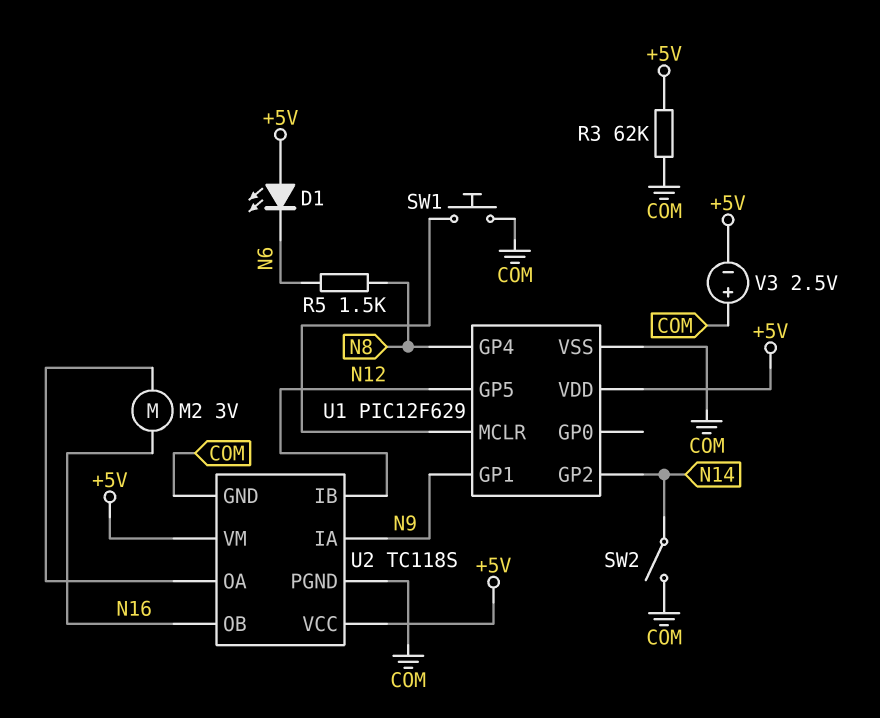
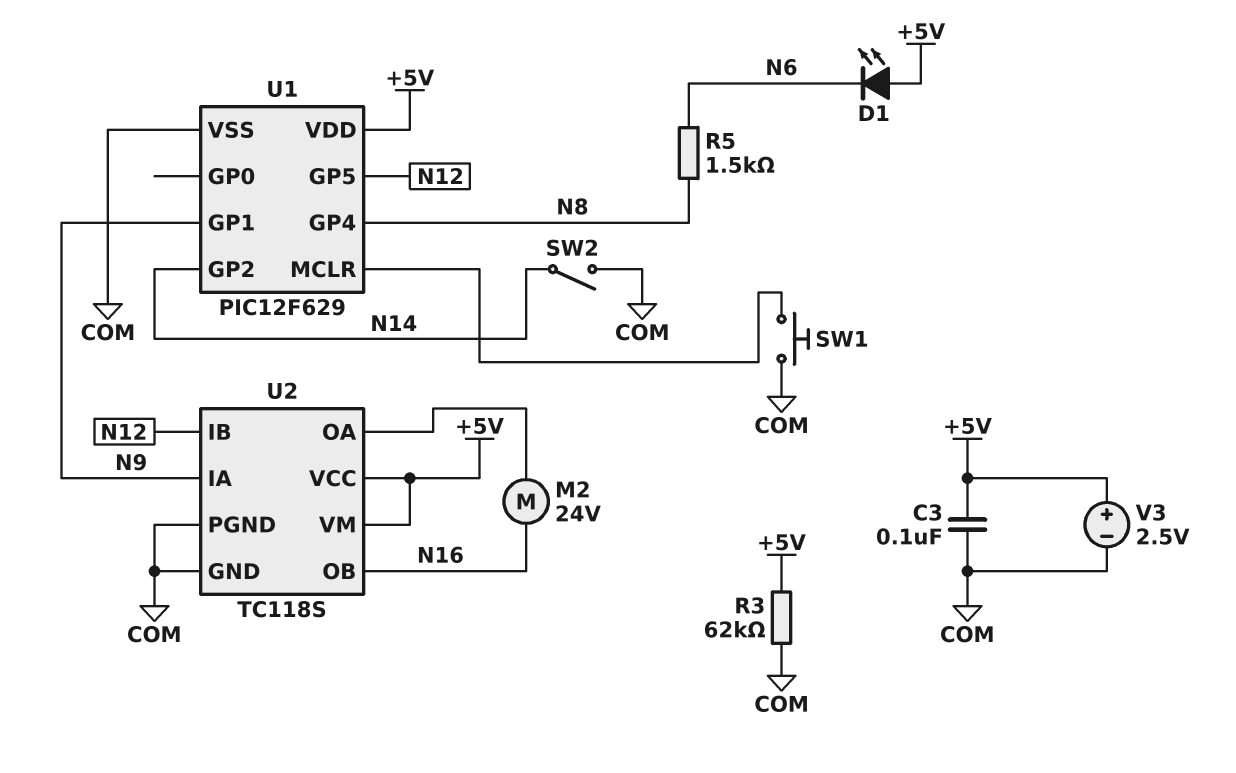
C3: none -> 100nF (+5V, COM)
M2: motor 3V (N16, U2/OA) -> motor 24V (N16, U2/OA)
V3: 2.5V (plus COM, minus +5V) -> 2.5V (plus +5V, minus COM)

